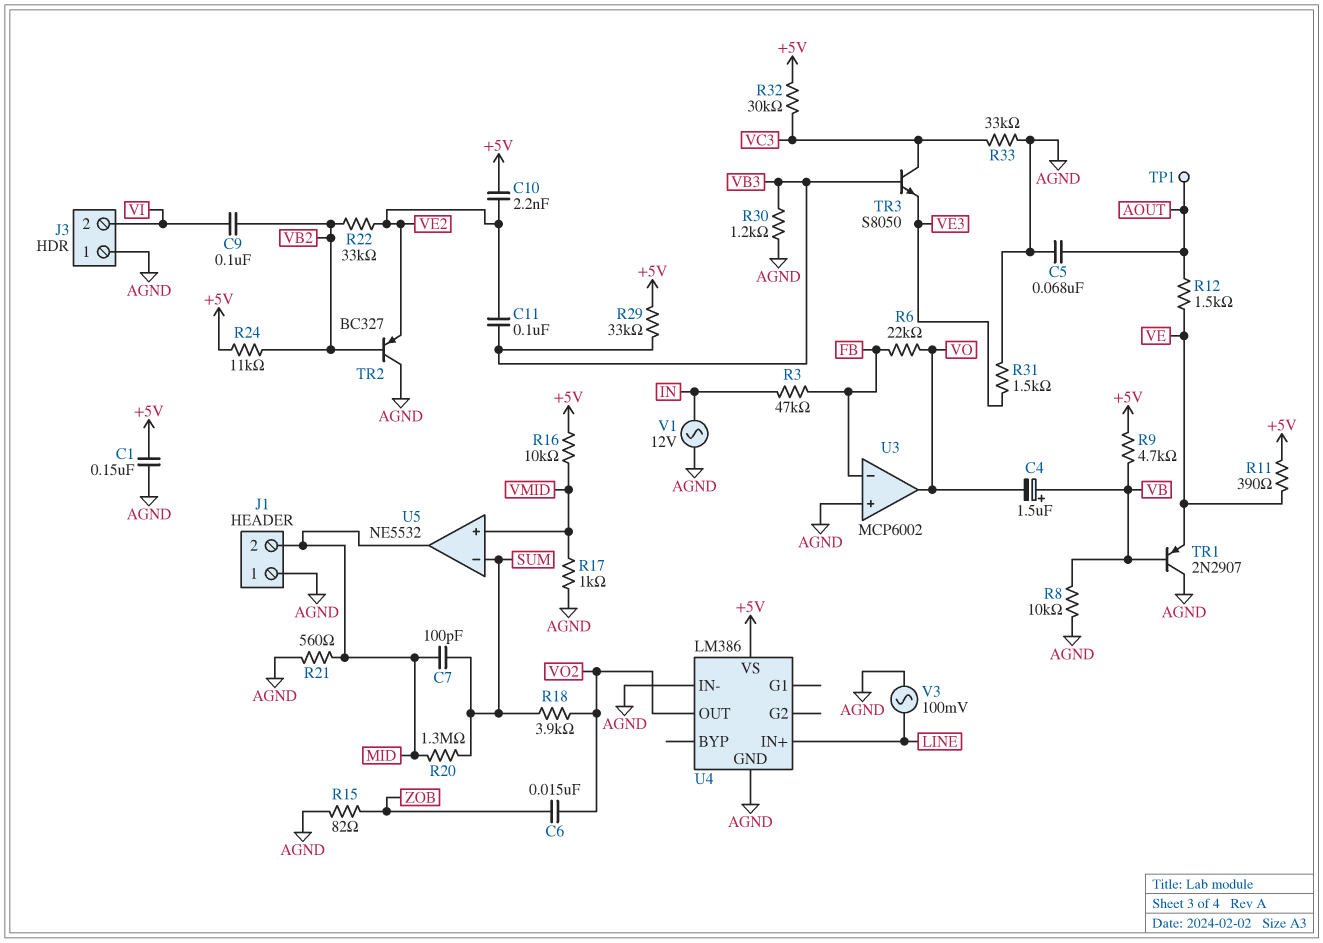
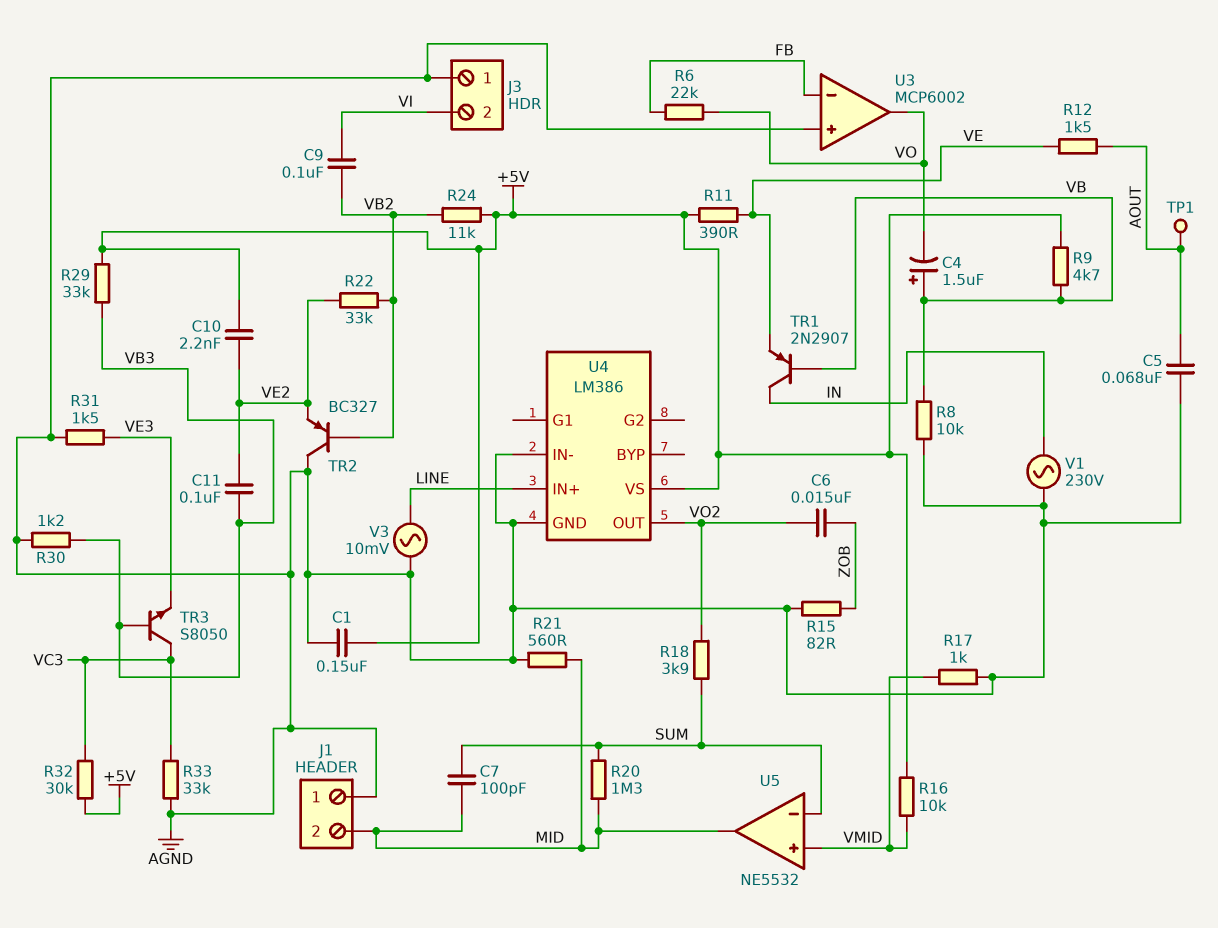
R3: 47k (FB, IN) -> none
TR1: PNP 2N2907 (B VB, C AGND, E VE) -> PNP 2N2907 (B VB, C IN, E VE)
V1: AC 12V (AGND, IN) -> AC 230V (AGND, IN)
V3: AC 100mV (AGND, LINE) -> AC 10mV (AGND, LINE)

